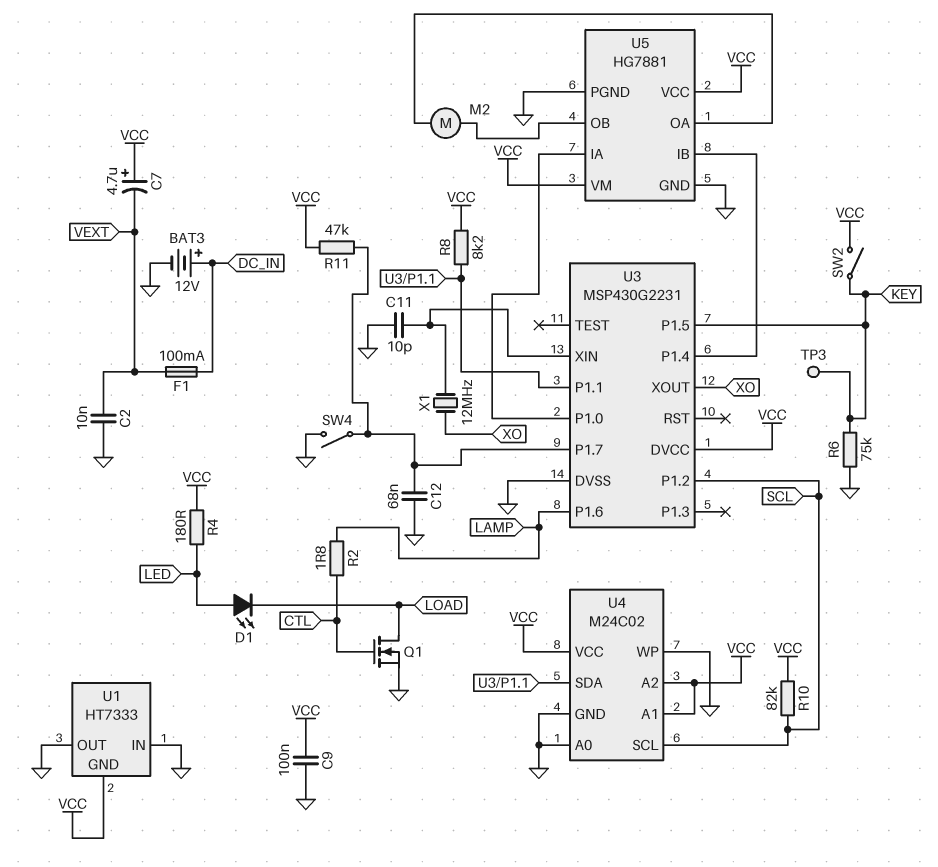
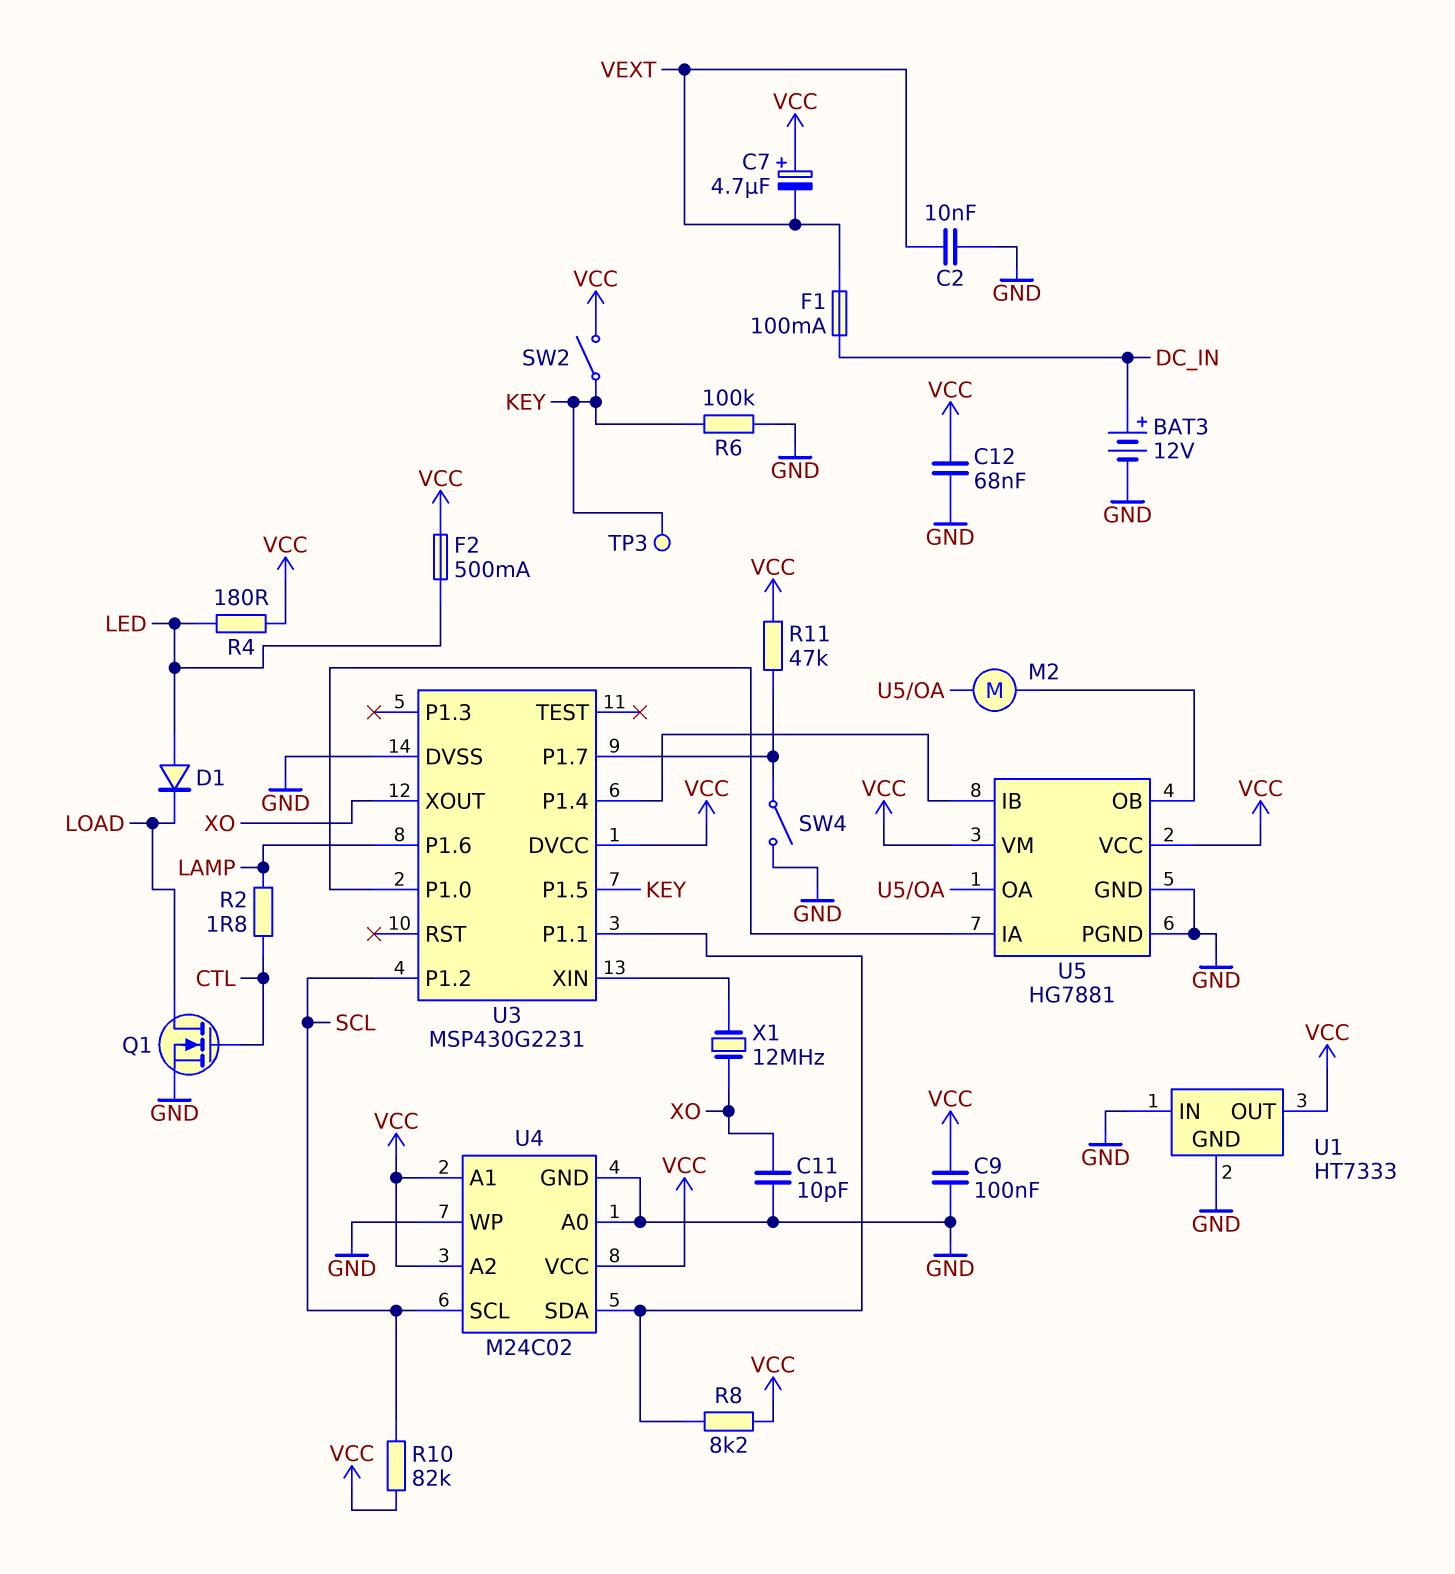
C11: 10pF (GND, U3/XIN) -> 10pF (GND, XO)
C12: 68nF (GND, U3/P1.7) -> 68nF (GND, VCC)
D1: LED (A LED, K LOAD) -> diode (A LED, K LOAD)
F2: none -> 500mA (LED, VCC)
R6: 75k (GND, KEY) -> 100k (GND, KEY)
U1 pin GND: VCC -> GND
U1 pin OUT: GND -> VCC

